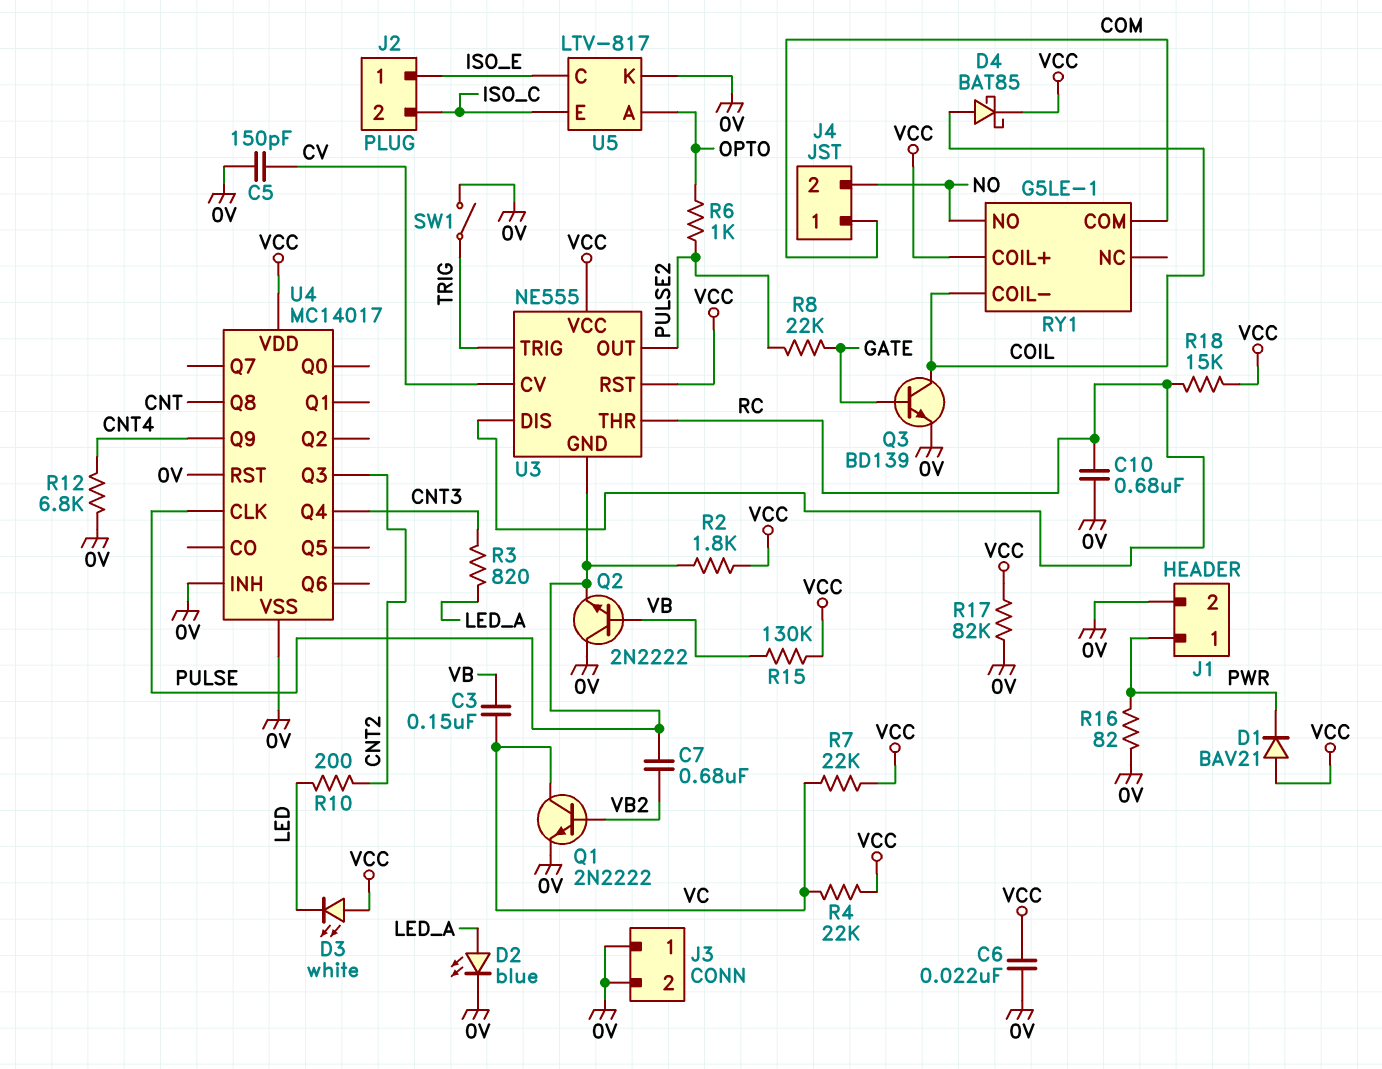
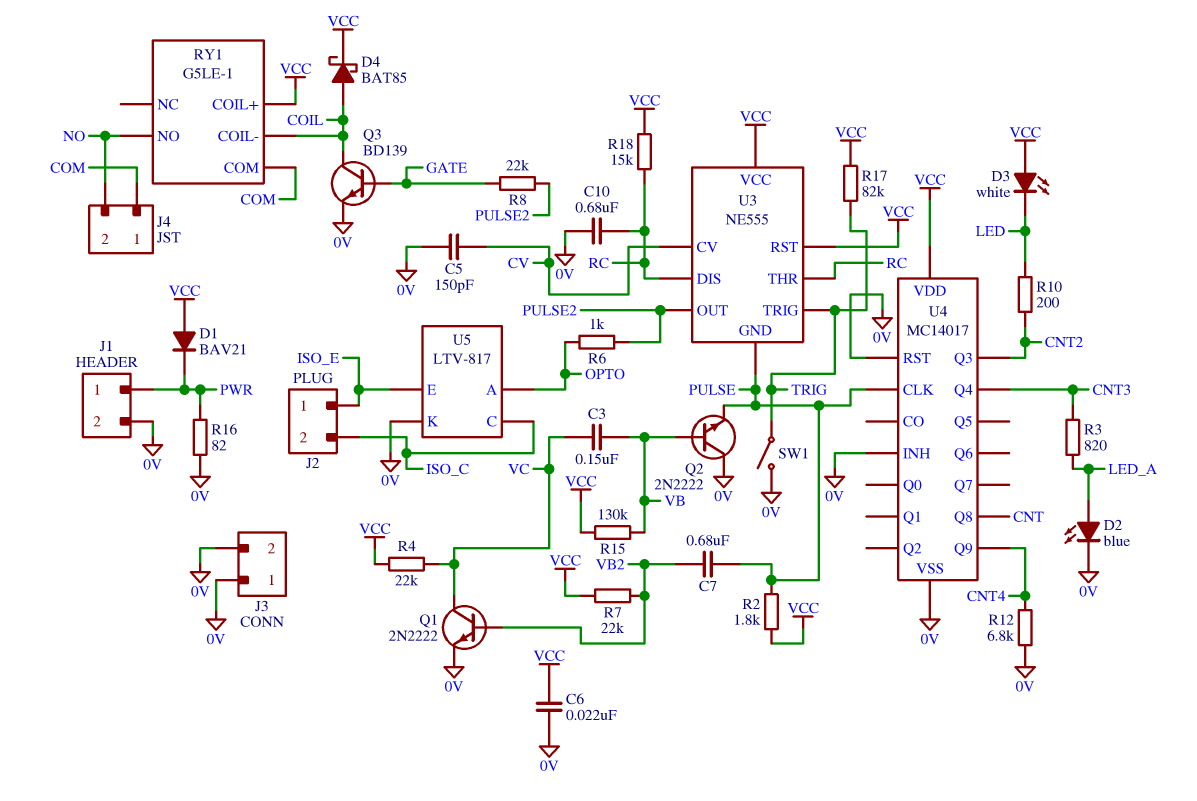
R7: 22k (VC, VCC) -> 22k (VB2, VCC)
R17: 82k (0V, VCC) -> 82k (TRIG, VCC)
U5 pin C: ISO_E -> ISO_C
U5 pin E: ISO_C -> ISO_E

